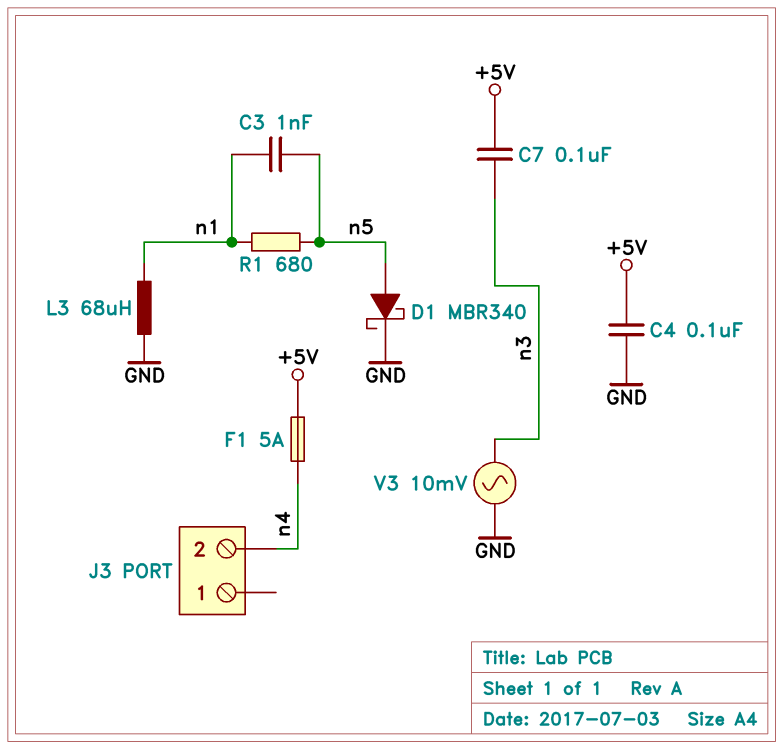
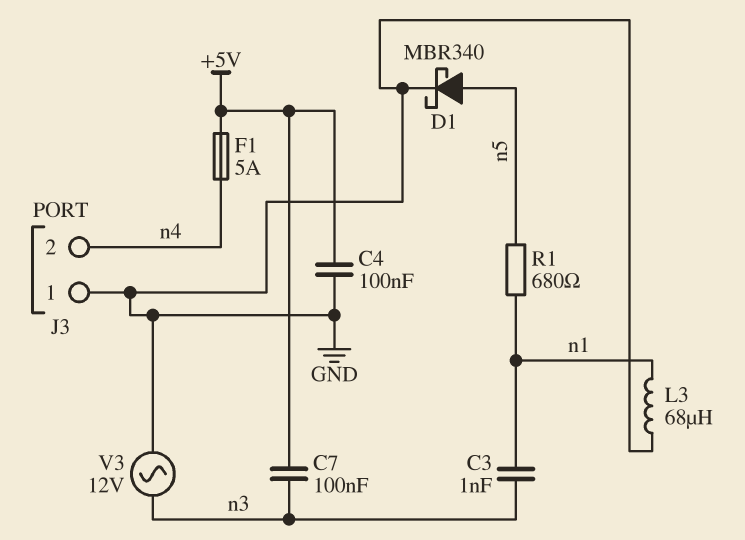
C3: 1nF (n1, n5) -> 1nF (n1, n3)
J3 pin 1: none -> GND
V3: AC 10mV (GND, n3) -> AC 12V (GND, n3)

